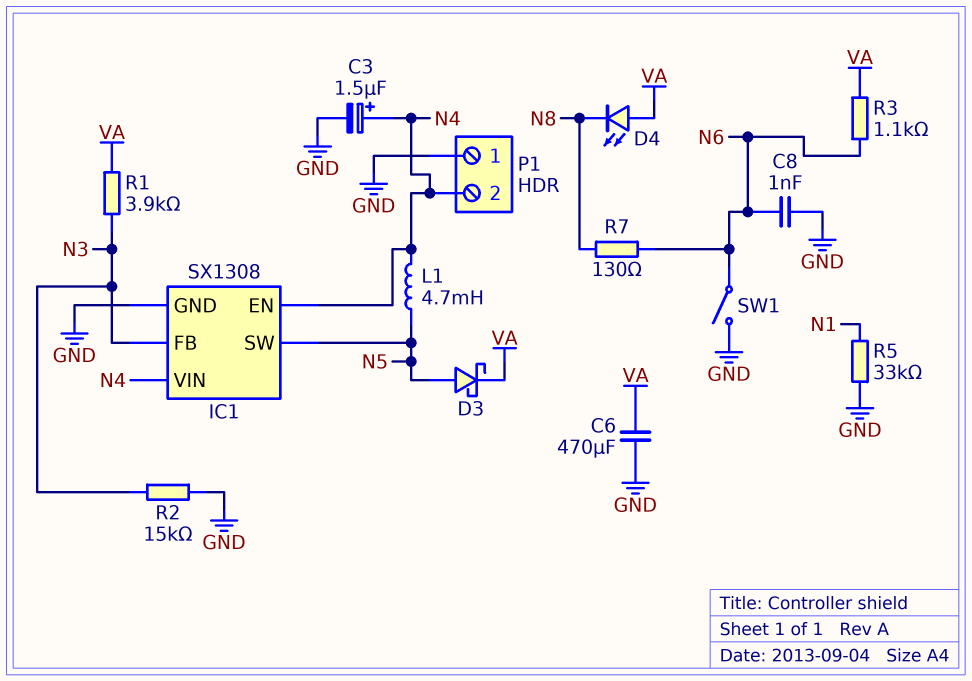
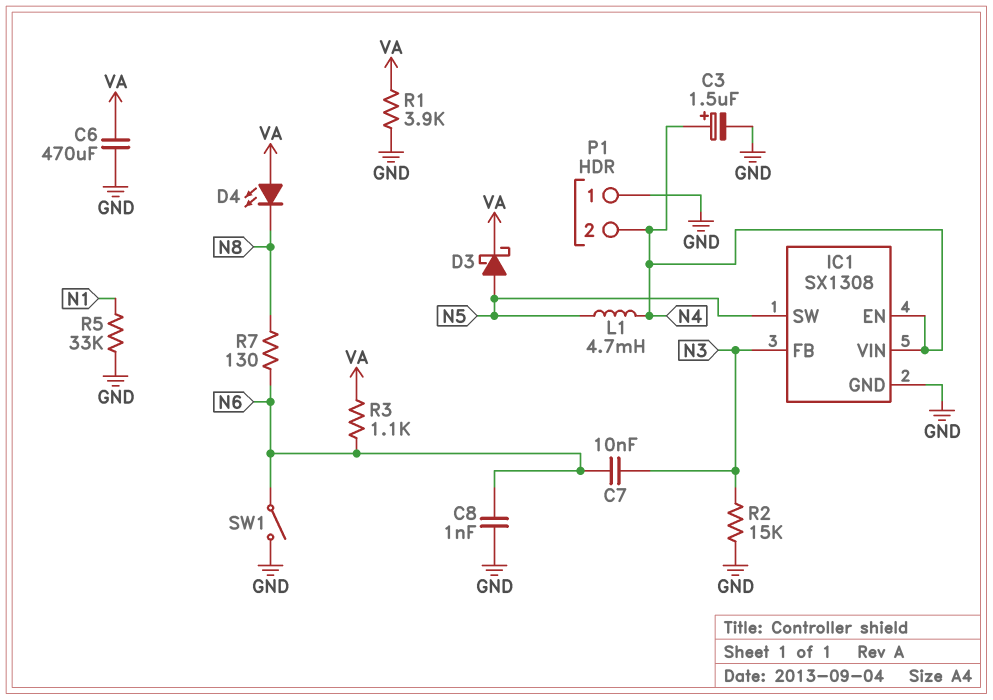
C7: none -> 10nF (N3, N6)
R1: 3.9k (N3, VA) -> 3.9k (GND, VA)

